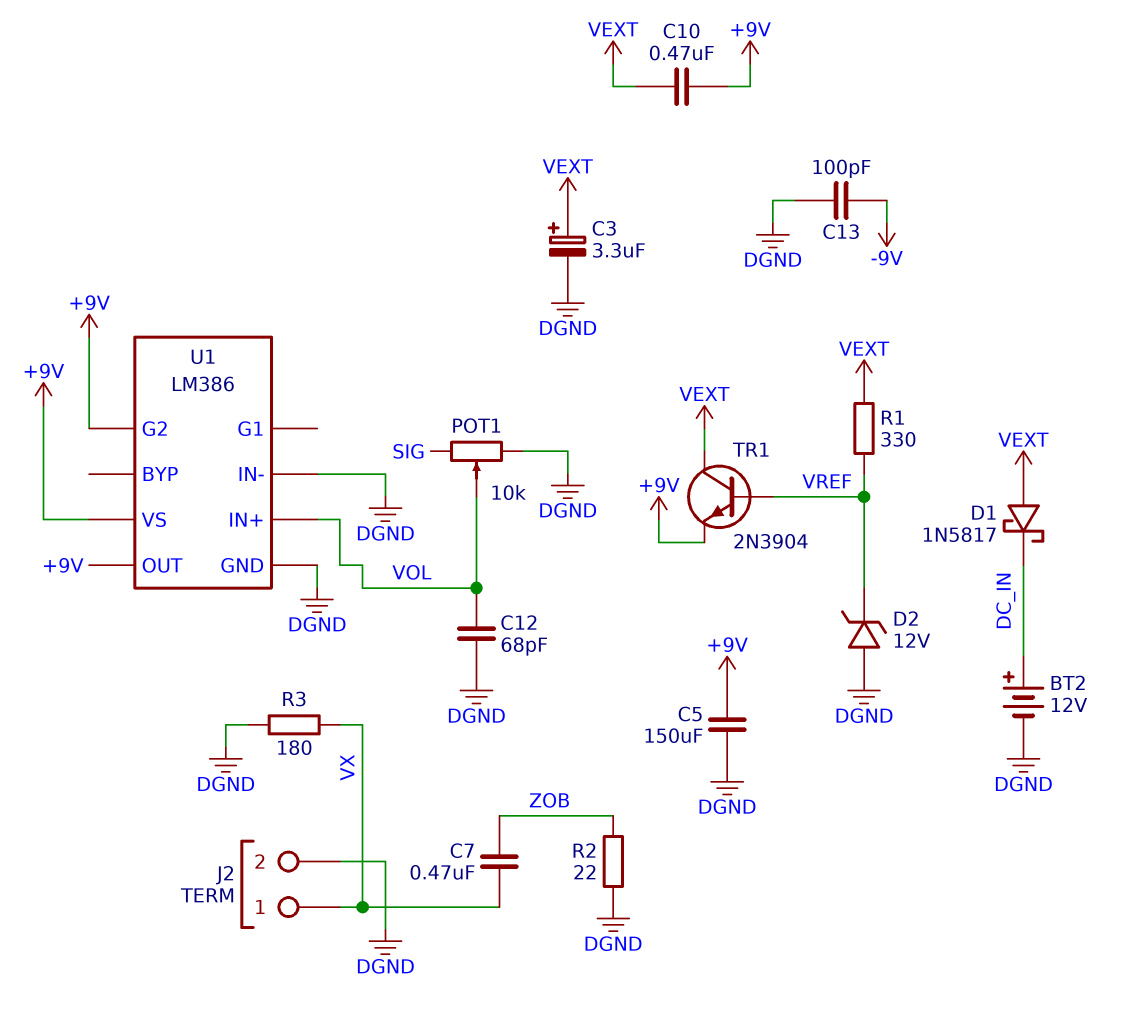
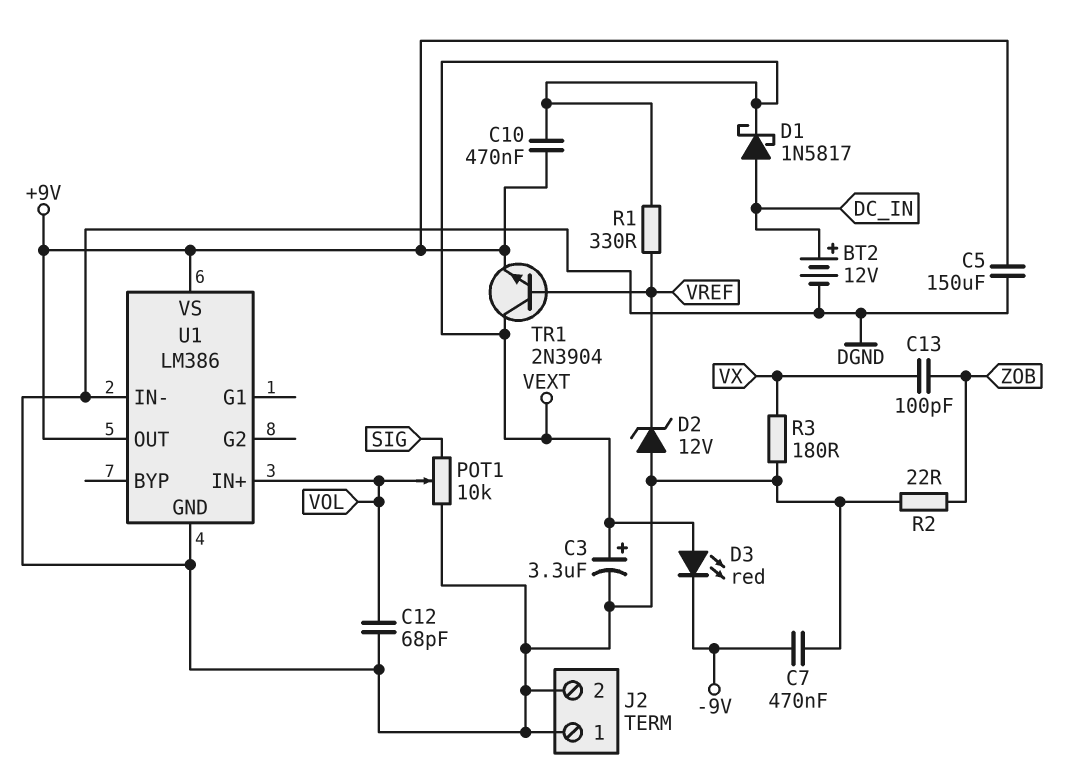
C7: 470nF (VX, ZOB) -> 470nF (-9V, DGND)
C13: 100pF (-9V, DGND) -> 100pF (VX, ZOB)
D1: schottky 1N5817 (A VEXT, K DC_IN) -> schottky 1N5817 (A DC_IN, K VEXT)
D3: none -> LED red (A VEXT, K -9V)
J2 pin 1: VX -> DGND
U1 pin G2: +9V -> none

